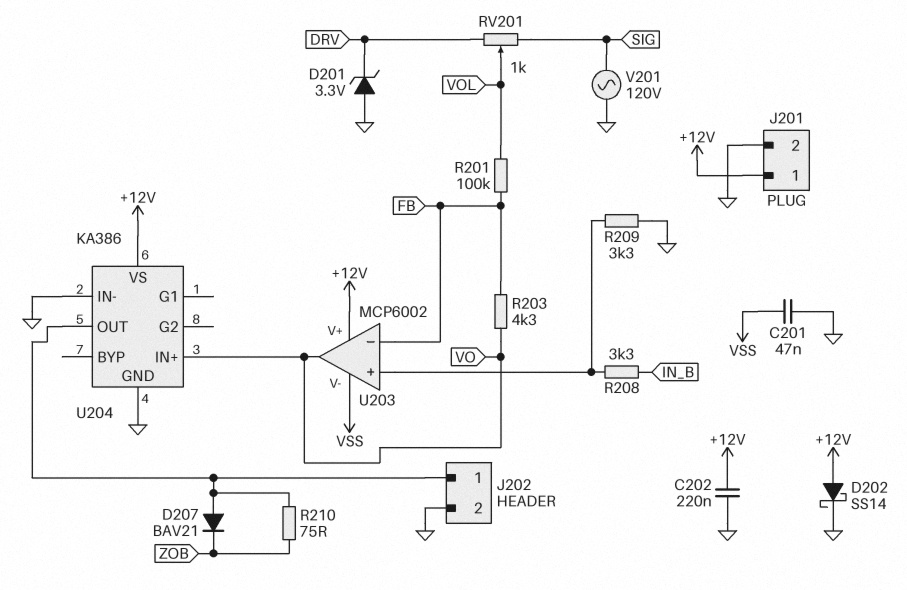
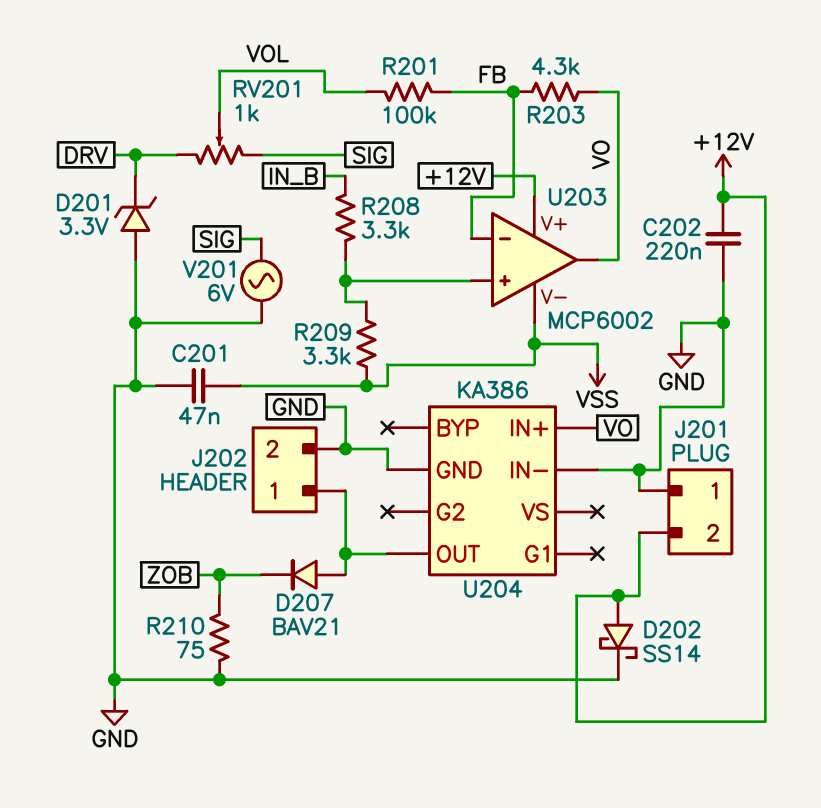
J201 pin 1: +12V -> GND
J201 pin 2: GND -> +12V
R209: 3.3k (GND, U203/in+) -> 3.3k (U203/in+, VSS)
R210: 75 (J202/1, ZOB) -> 75 (GND, ZOB)
U204 pin VS: +12V -> none
V201: AC 120V (GND, SIG) -> AC 6V (GND, SIG)

